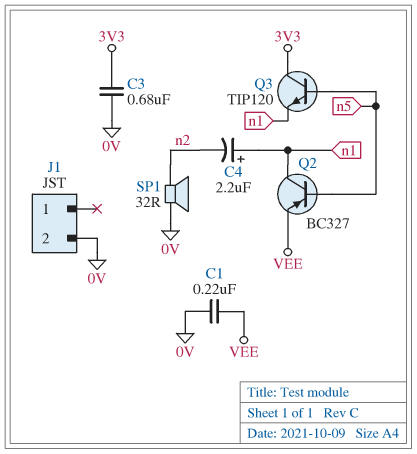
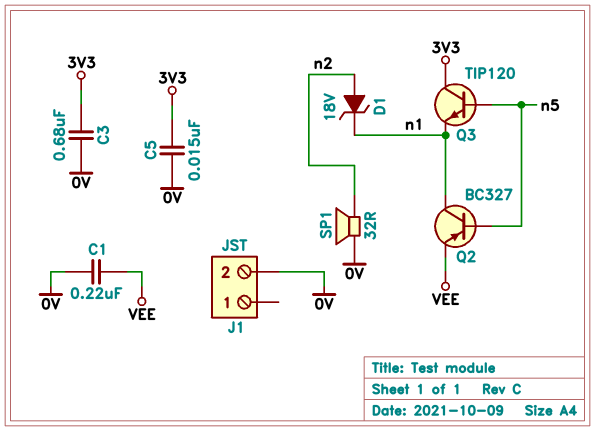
C4: 2.2uF (plus n1, minus n2) -> none
C5: none -> 15nF (0V, 3V3)
D1: none -> zener 18V (A n2, K n1)

